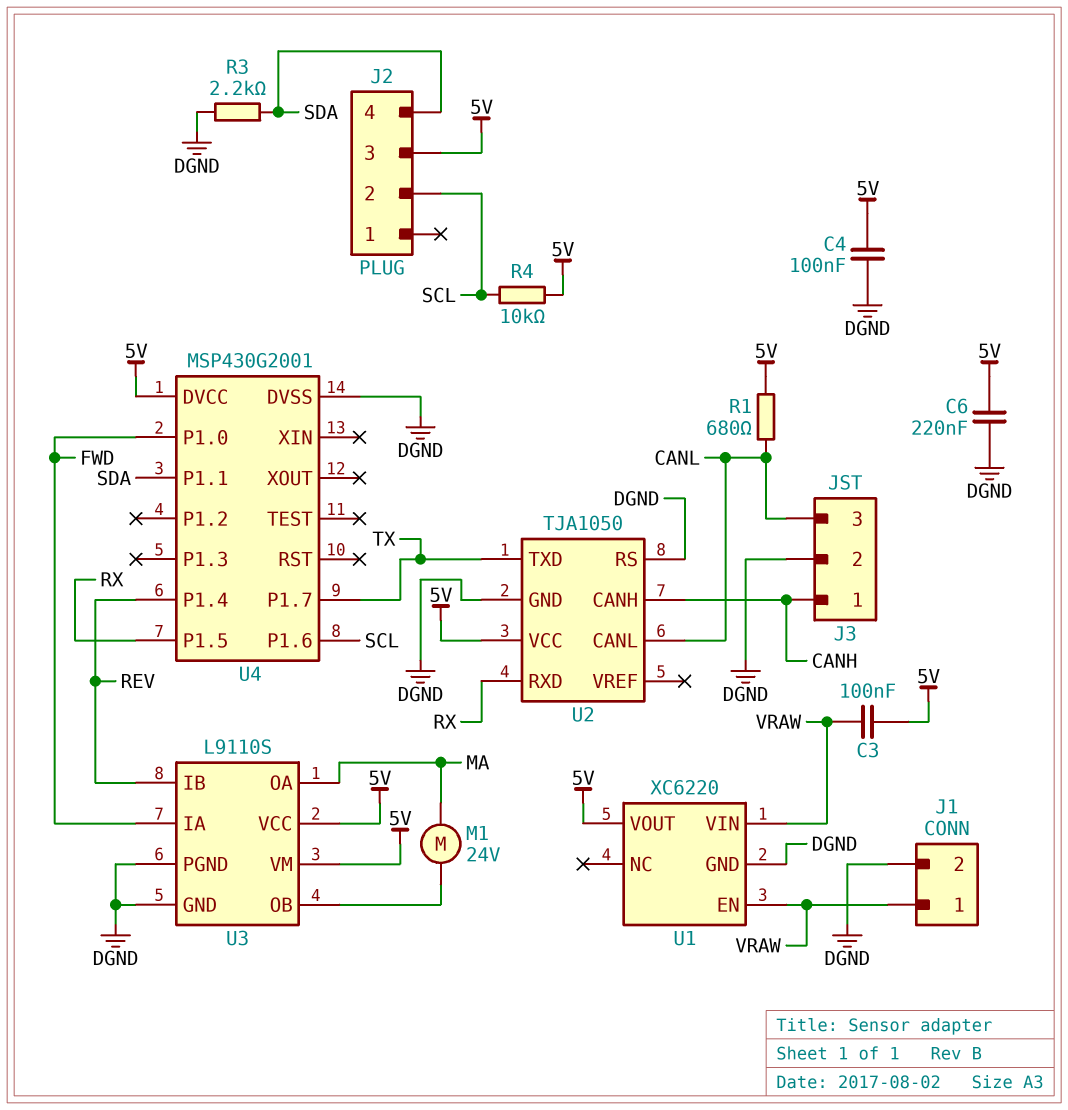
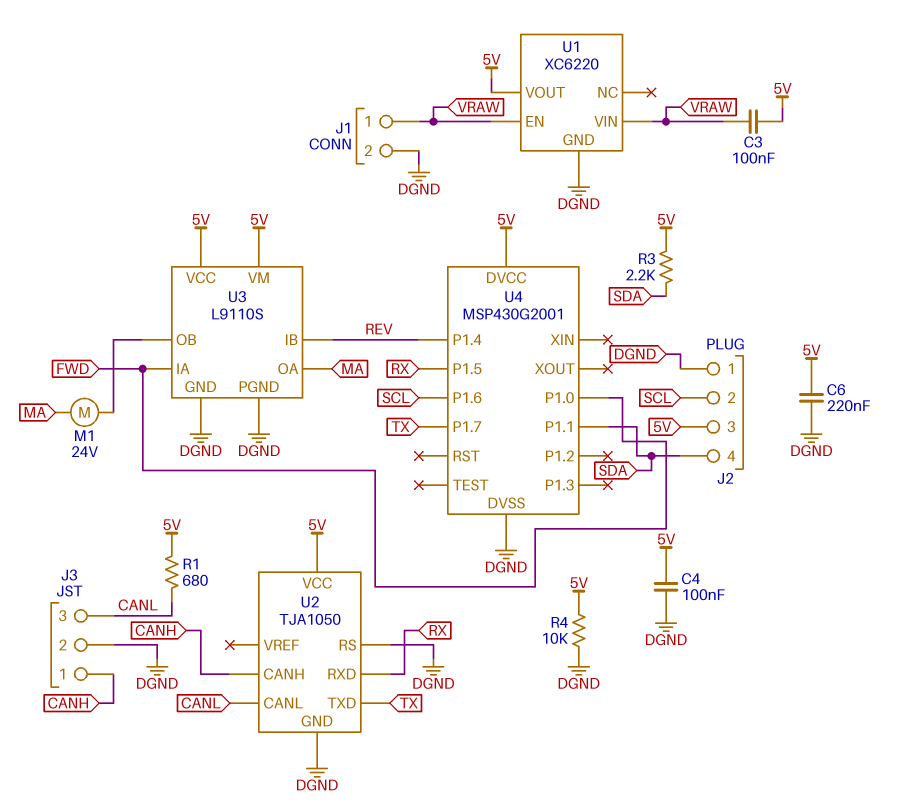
J2 pin 1: none -> DGND
R3: 2.2k (DGND, SDA) -> 2.2k (5V, SDA)
R4: 10k (5V, SCL) -> 10k (5V, DGND)

